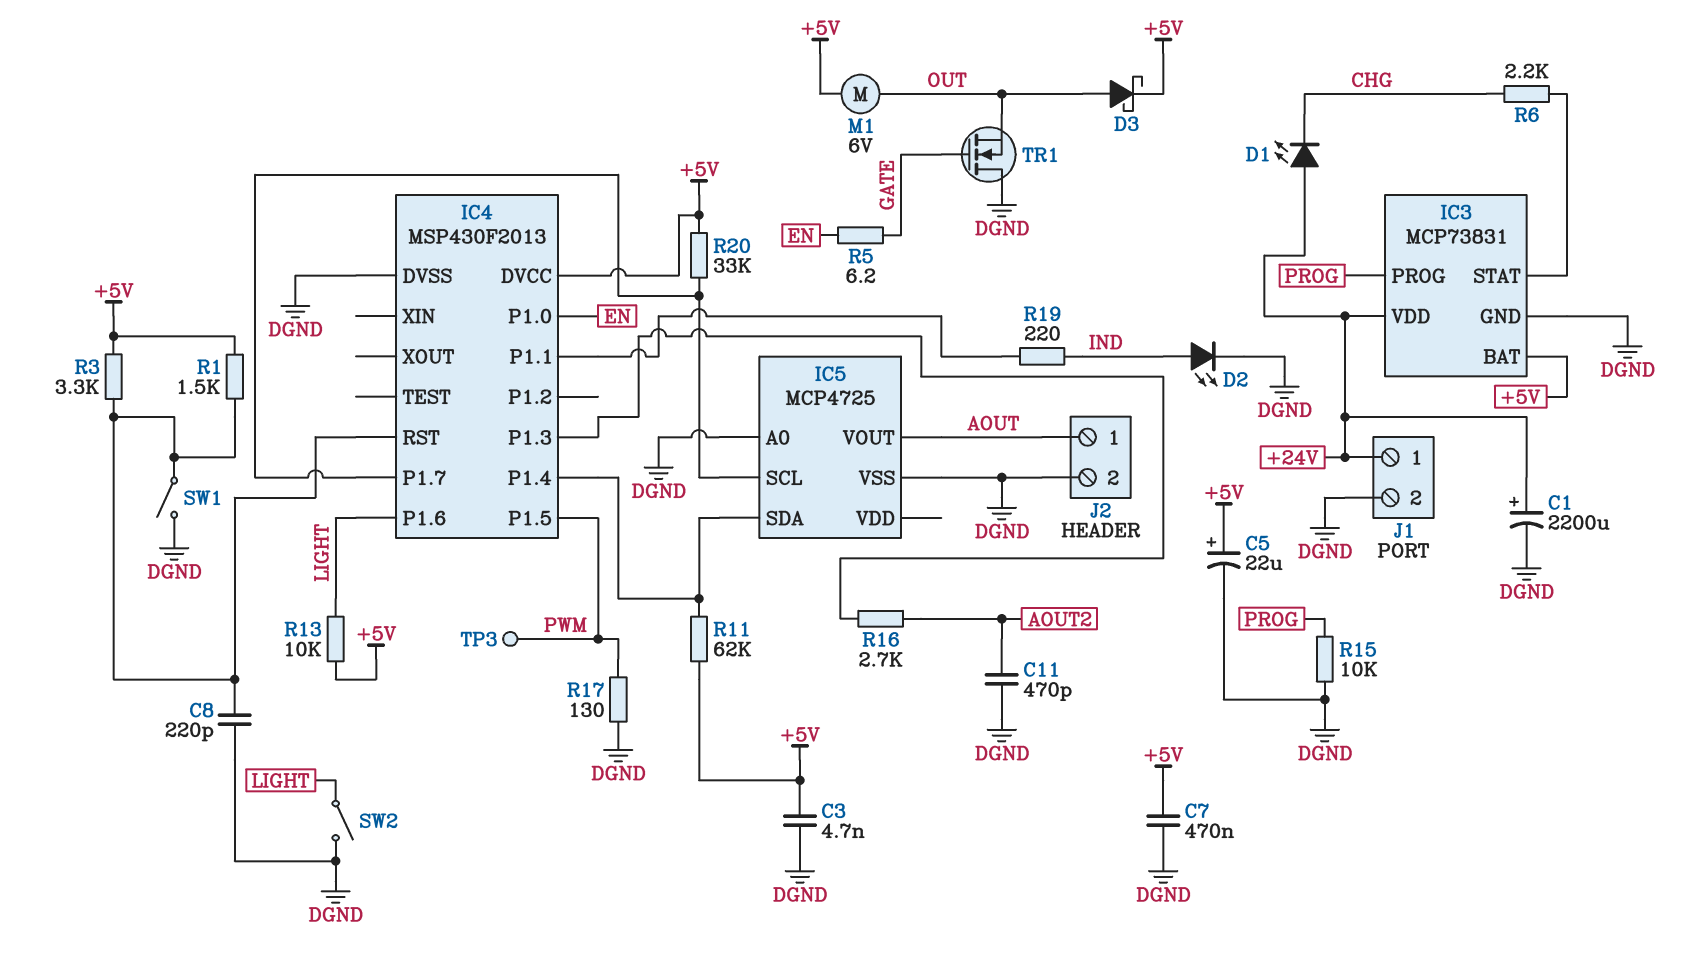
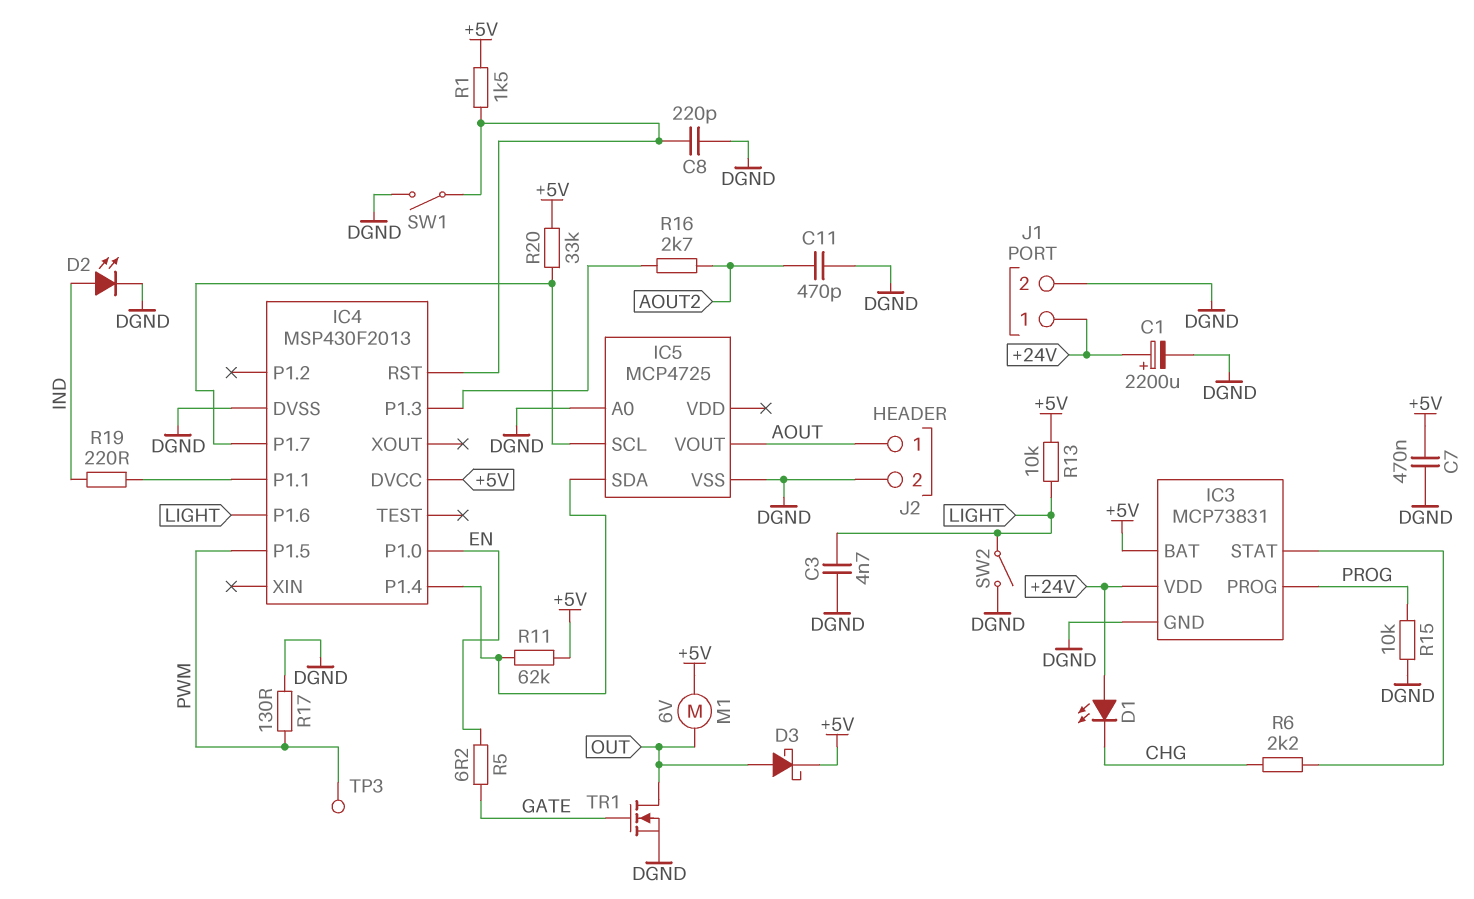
C3: 4.7nF (+5V, DGND) -> 4.7nF (DGND, LIGHT)
C5: 22uF (plus +5V, minus DGND) -> none
R3: 3.3k (+5V, IC4/RST) -> none
TR1: NMOS (G GATE, D DGND, S OUT) -> NMOS (G GATE, D OUT, S DGND)

